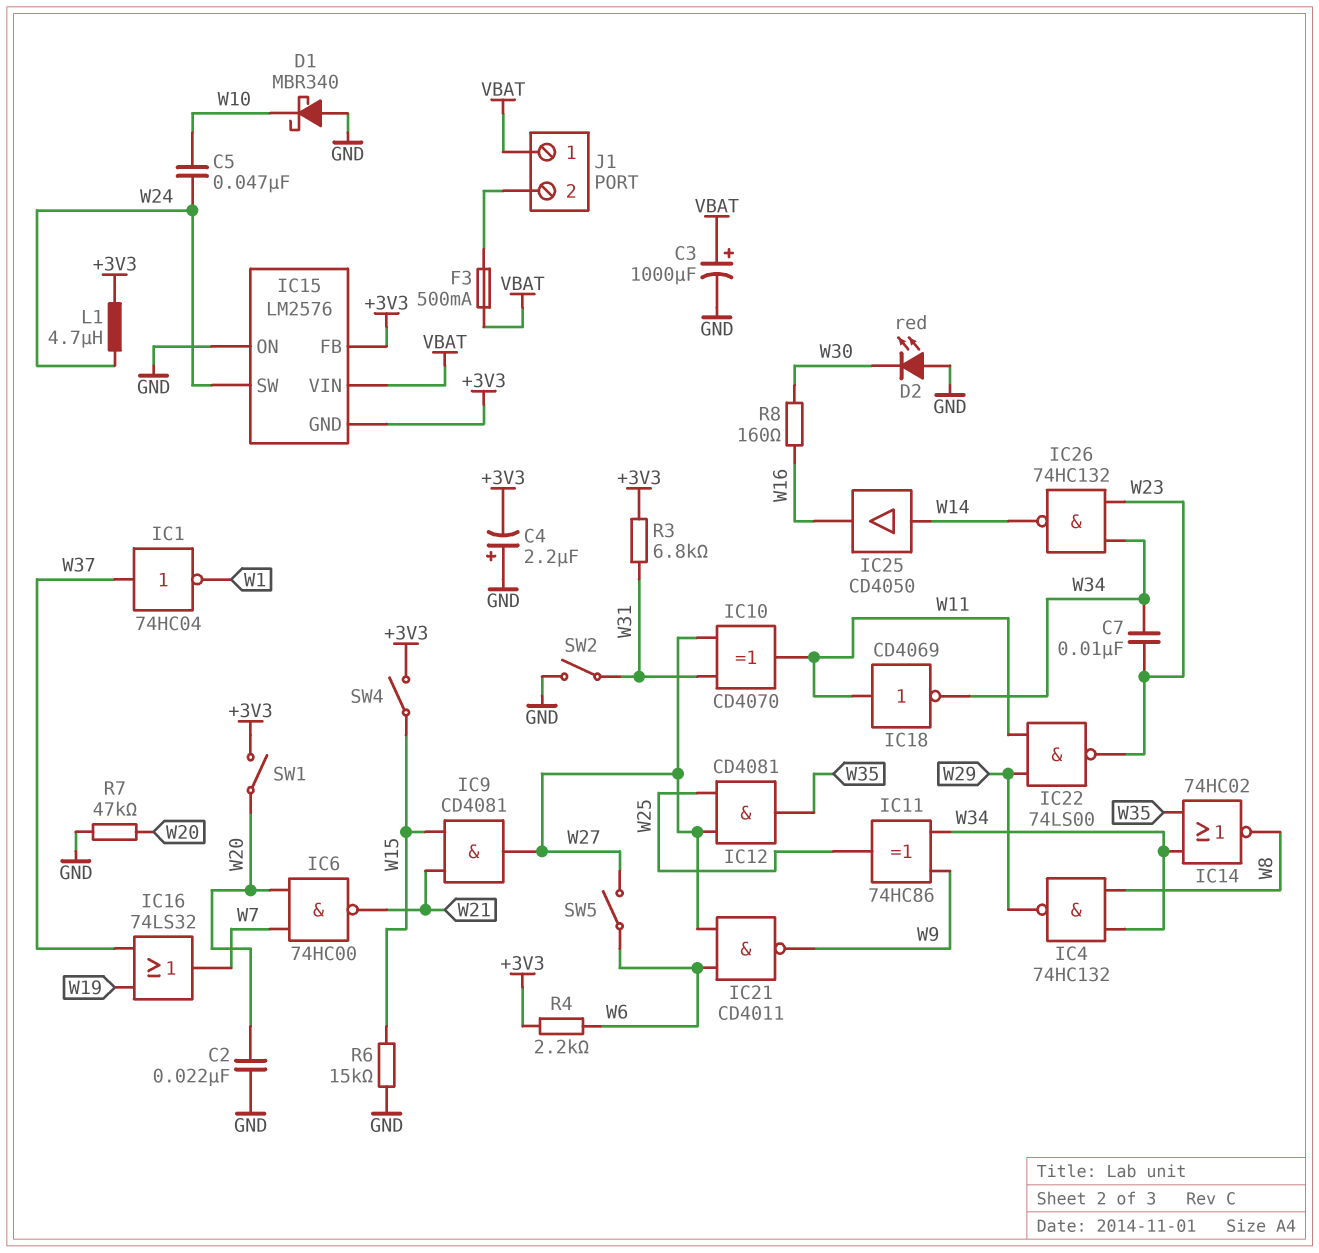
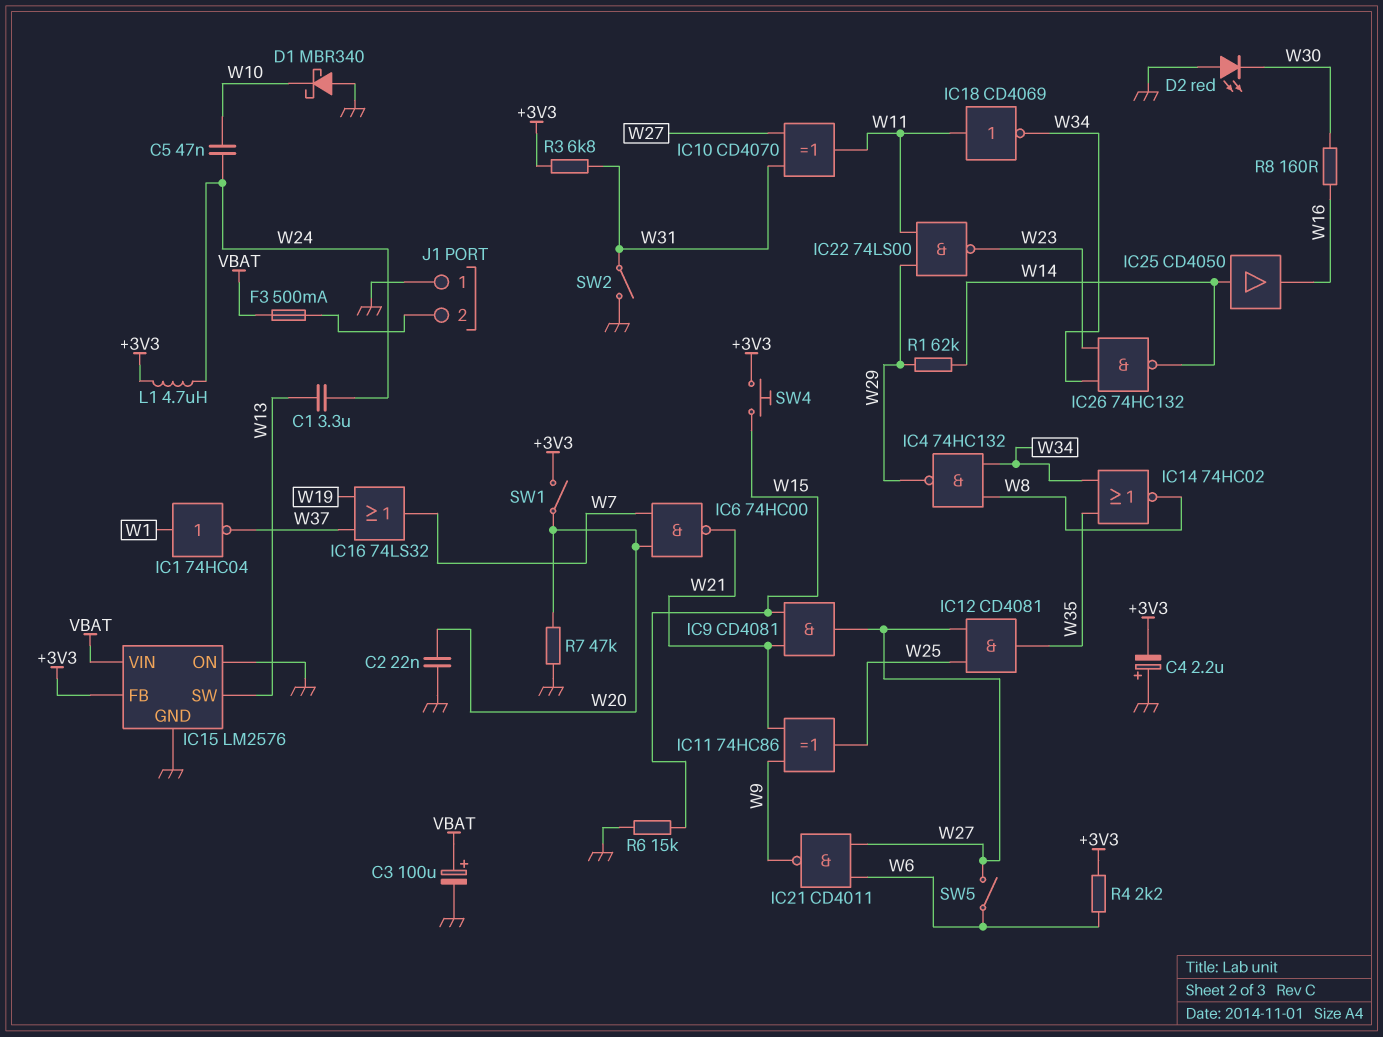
C1: none -> 3.3uF (W13, W24)
C3: 1000uF (plus VBAT, minus GND) -> 100uF (plus VBAT, minus GND)
C7: 10nF (W23, W34) -> none
IC1: NOT 74HC04 (in W37, out W1) -> NOT 74HC04 (in W1, out W37)
IC11: XOR 74HC86 (in W9, in W34, out W25) -> XOR 74HC86 (in W9, in W21, out W25)
IC15 pin GND: +3V3 -> GND
IC15 pin SW: W24 -> W13
J1 pin 1: VBAT -> GND
R1: none -> 62k (W14, W29)
SW4: switch (+3V3, W15) -> button (+3V3, W15)

